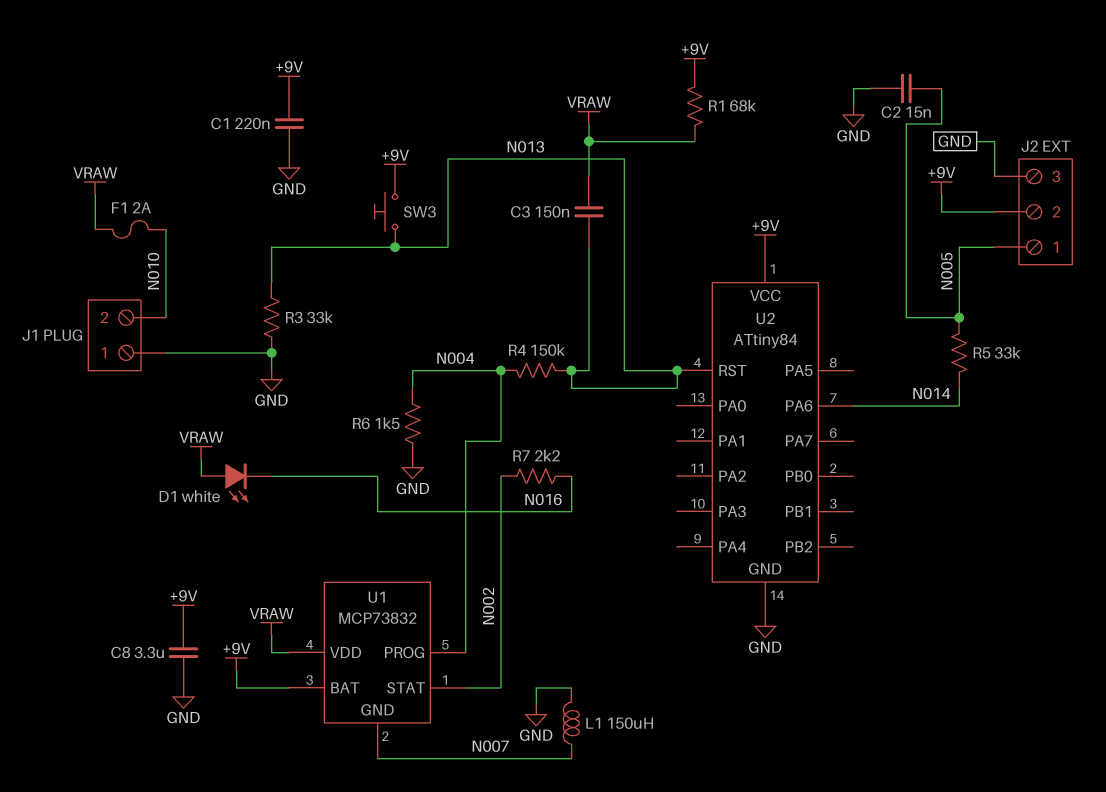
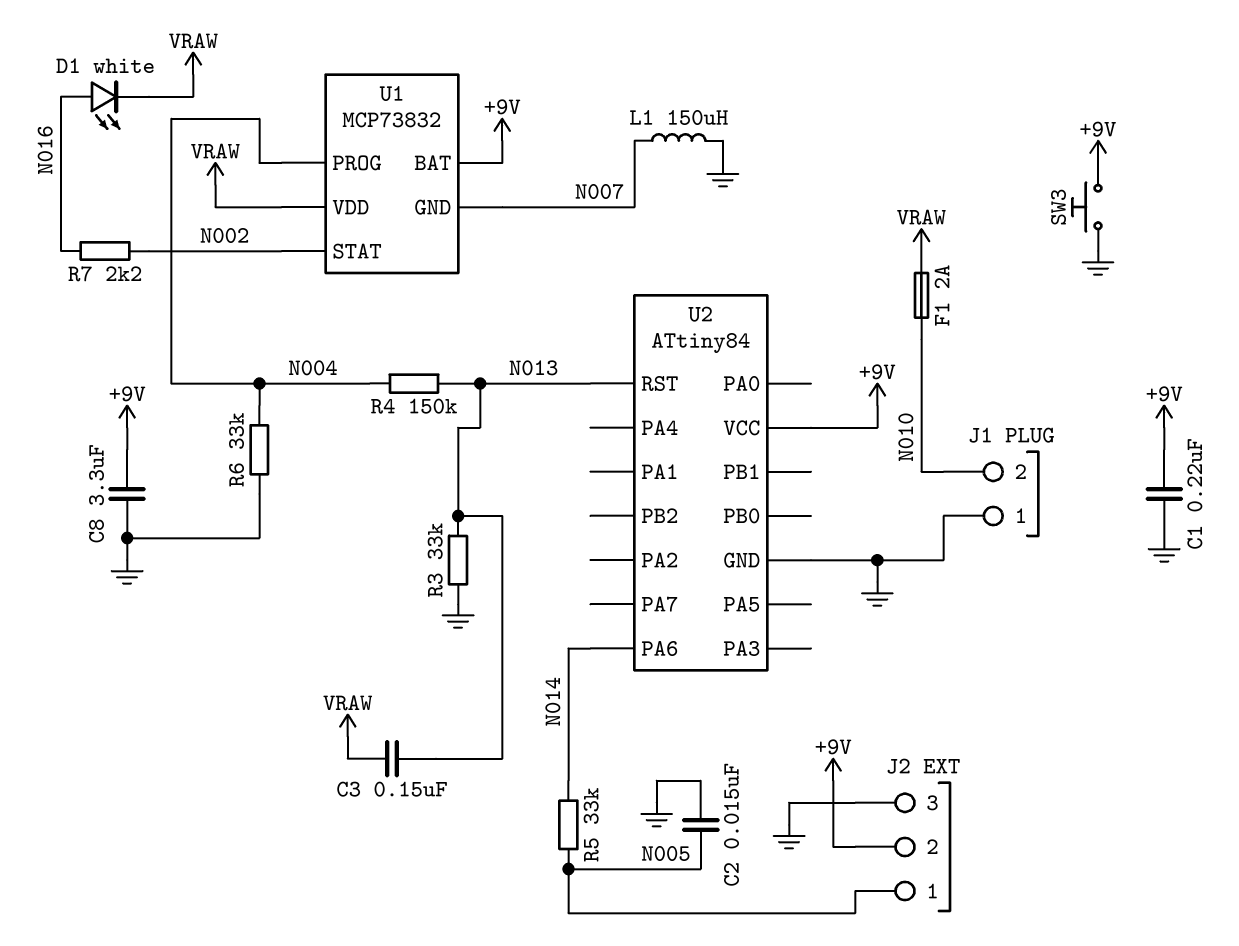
D1: LED white (A VRAW, K N016) -> LED white (A N016, K VRAW)
R1: 68k (+9V, VRAW) -> none
R6: 1.5k (GND, N004) -> 33k (GND, N004)
SW3: button (+9V, N013) -> button (+9V, GND)

